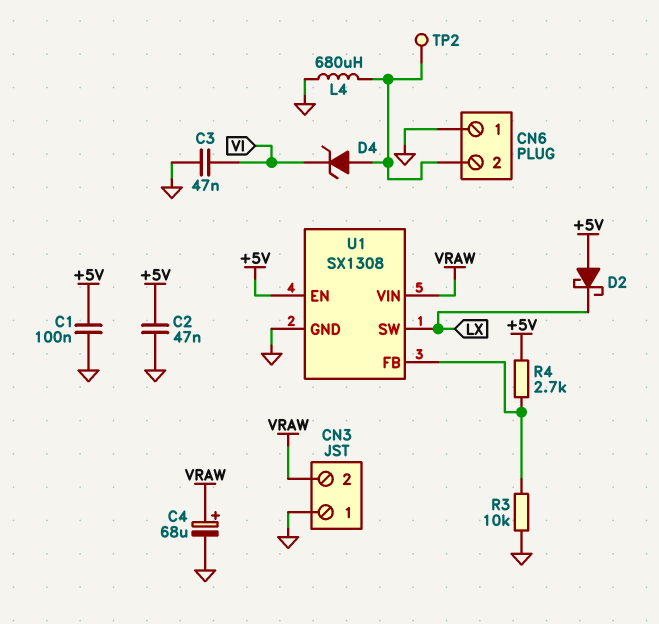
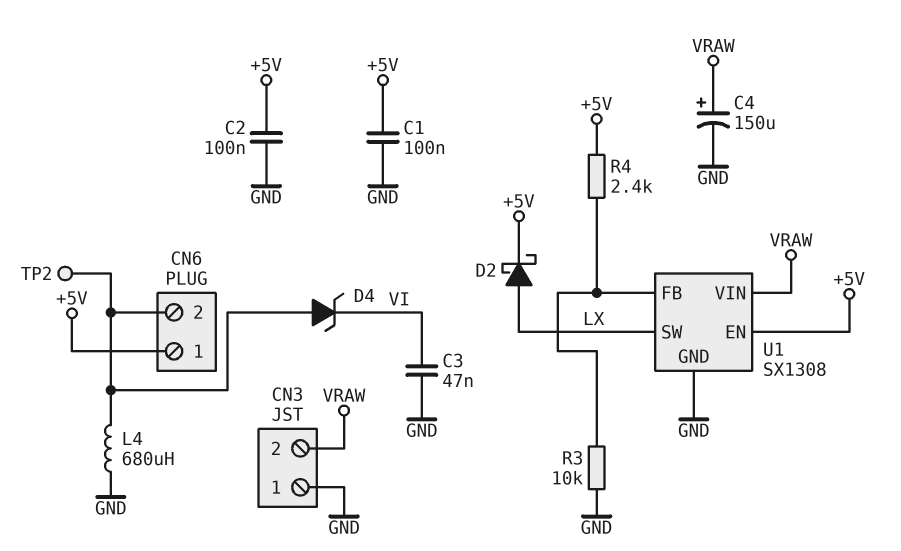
C2: 47nF (+5V, GND) -> 100nF (+5V, GND)
C4: 68uF (plus VRAW, minus GND) -> 150uF (plus VRAW, minus GND)
CN6 pin 1: GND -> +5V
D2: schottky (A +5V, K LX) -> schottky (A LX, K +5V)
R4: 2.7k (+5V, U1/FB) -> 2.4k (+5V, U1/FB)

